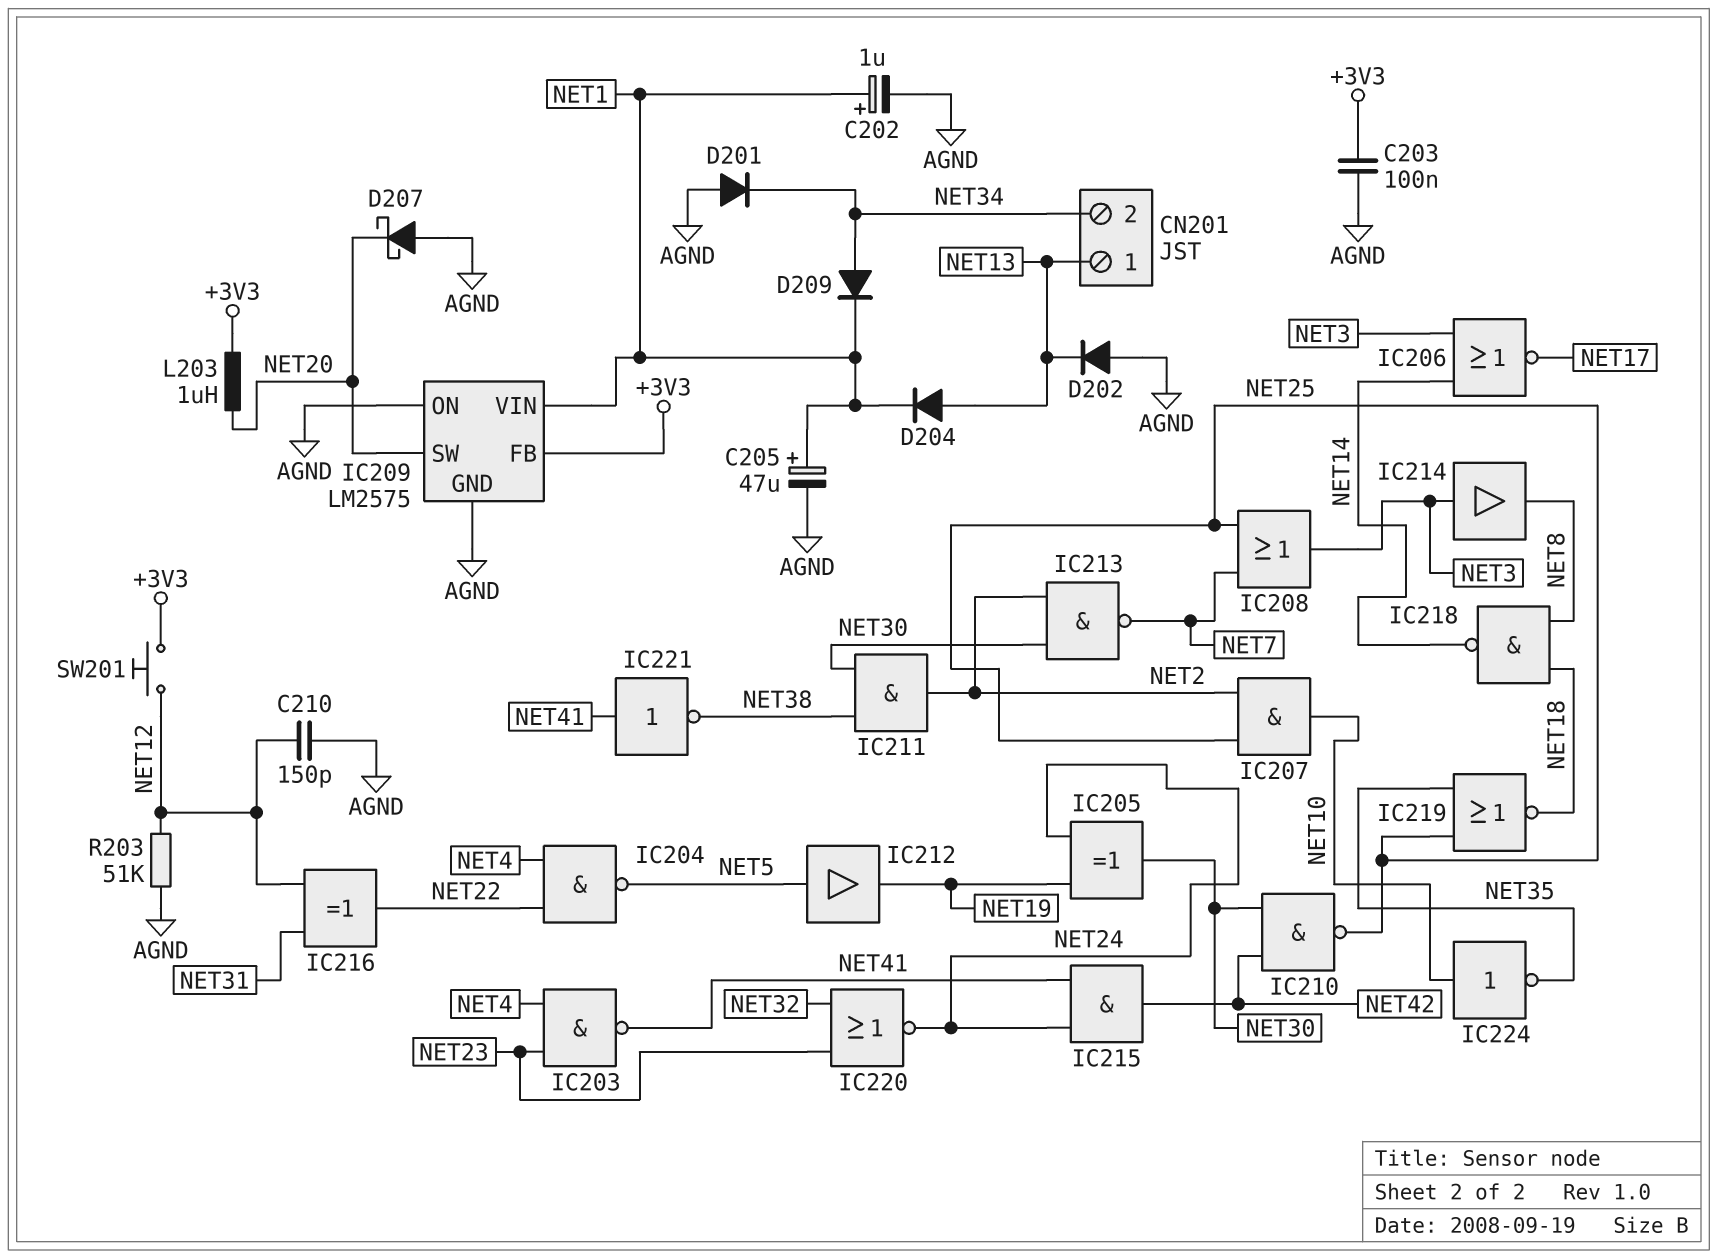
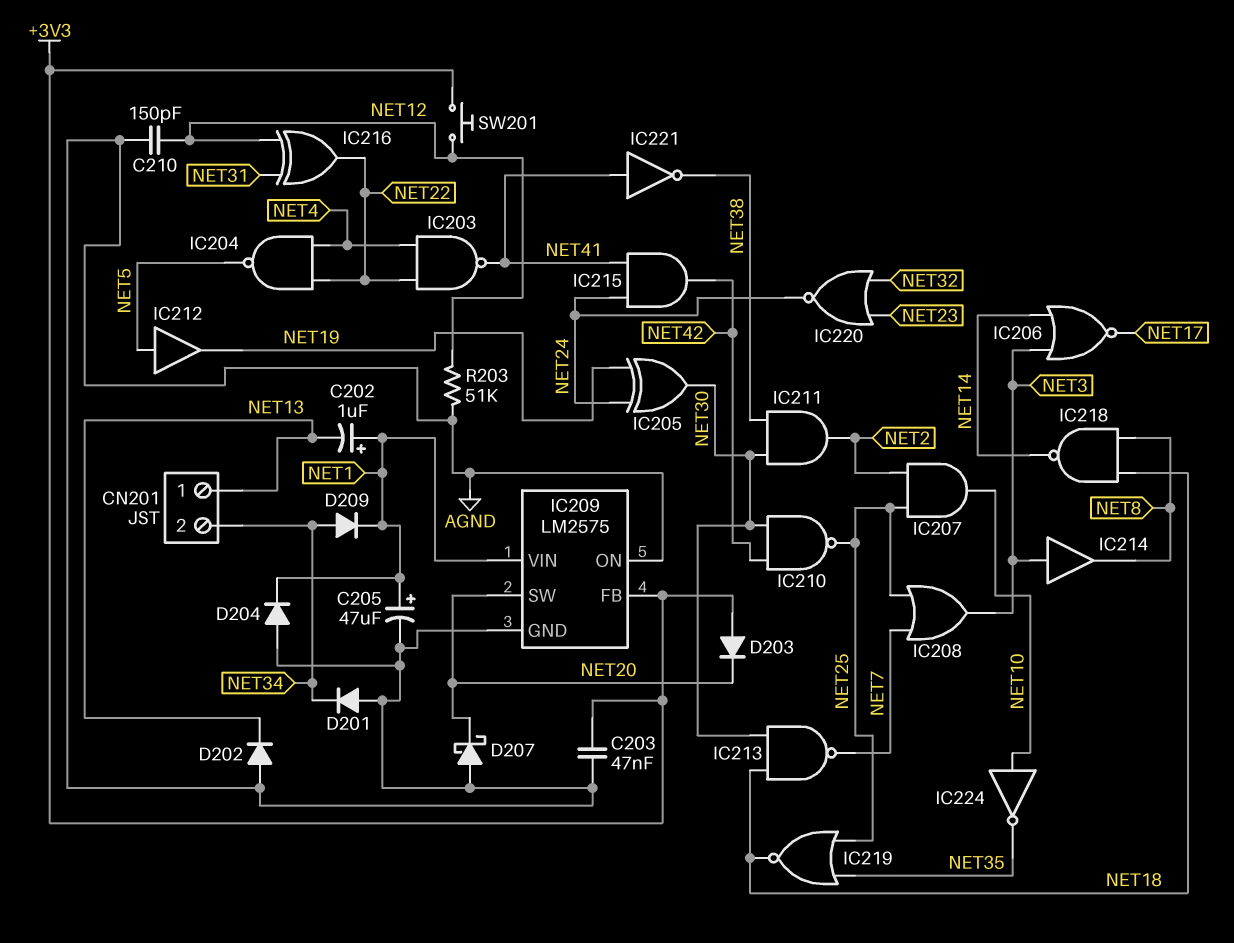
C202: 1uF (plus NET1, minus AGND) -> 1uF (plus NET1, minus NET13)
C203: 100nF (+3V3, AGND) -> 47nF (+3V3, AGND)
D203: none -> diode (A +3V3, K NET20)
D204: diode (A NET13, K NET1) -> diode (A AGND, K NET1)
IC203: NAND (in NET4, in NET23, out NET41) -> NAND (in NET4, in NET22, out NET41)
IC213: NAND (in NET2, in NET30, out NET7) -> NAND (in NET18, in NET30, out NET7)
L203: 1uH (+3V3, NET20) -> none

